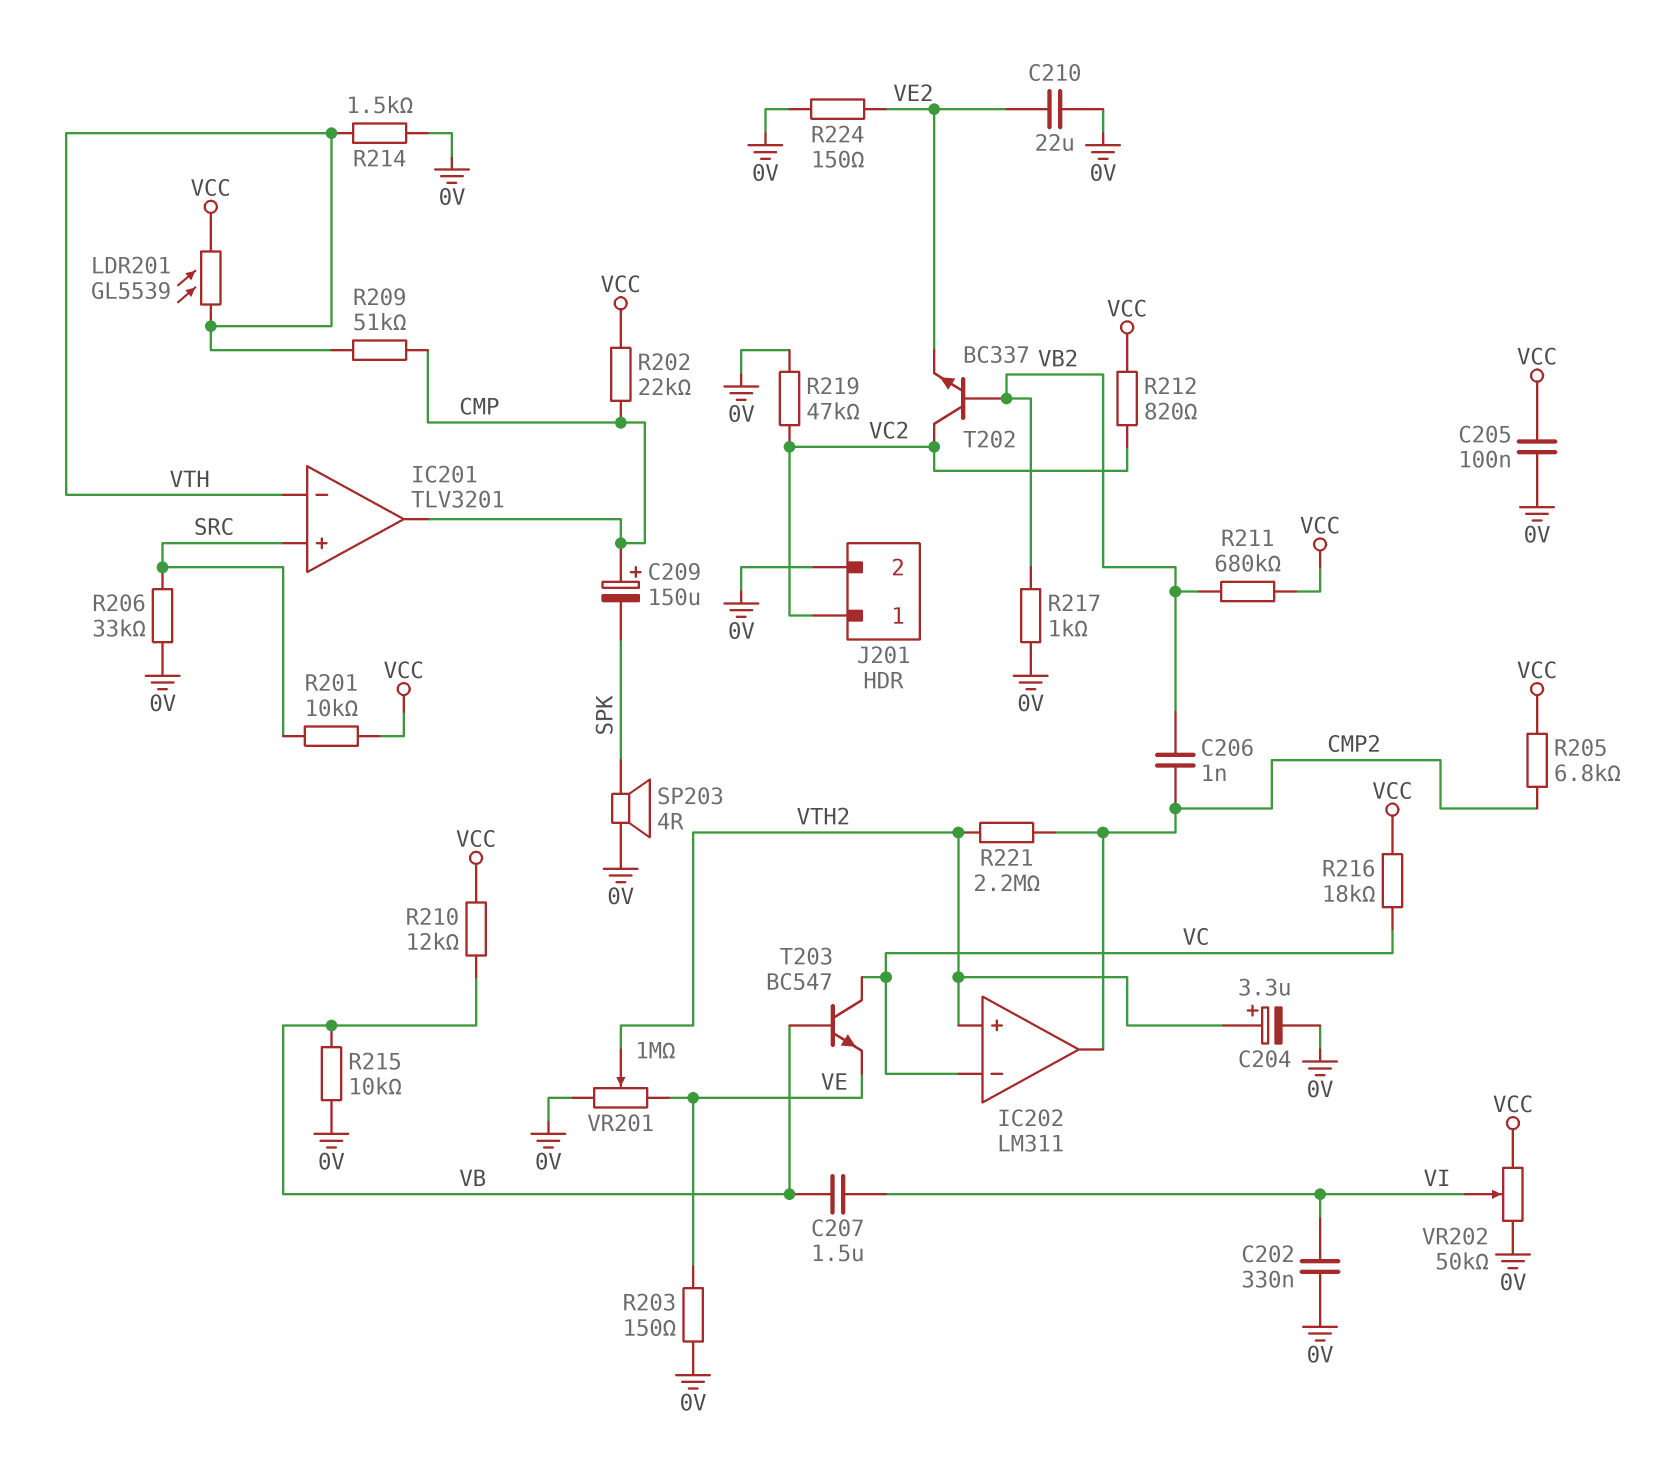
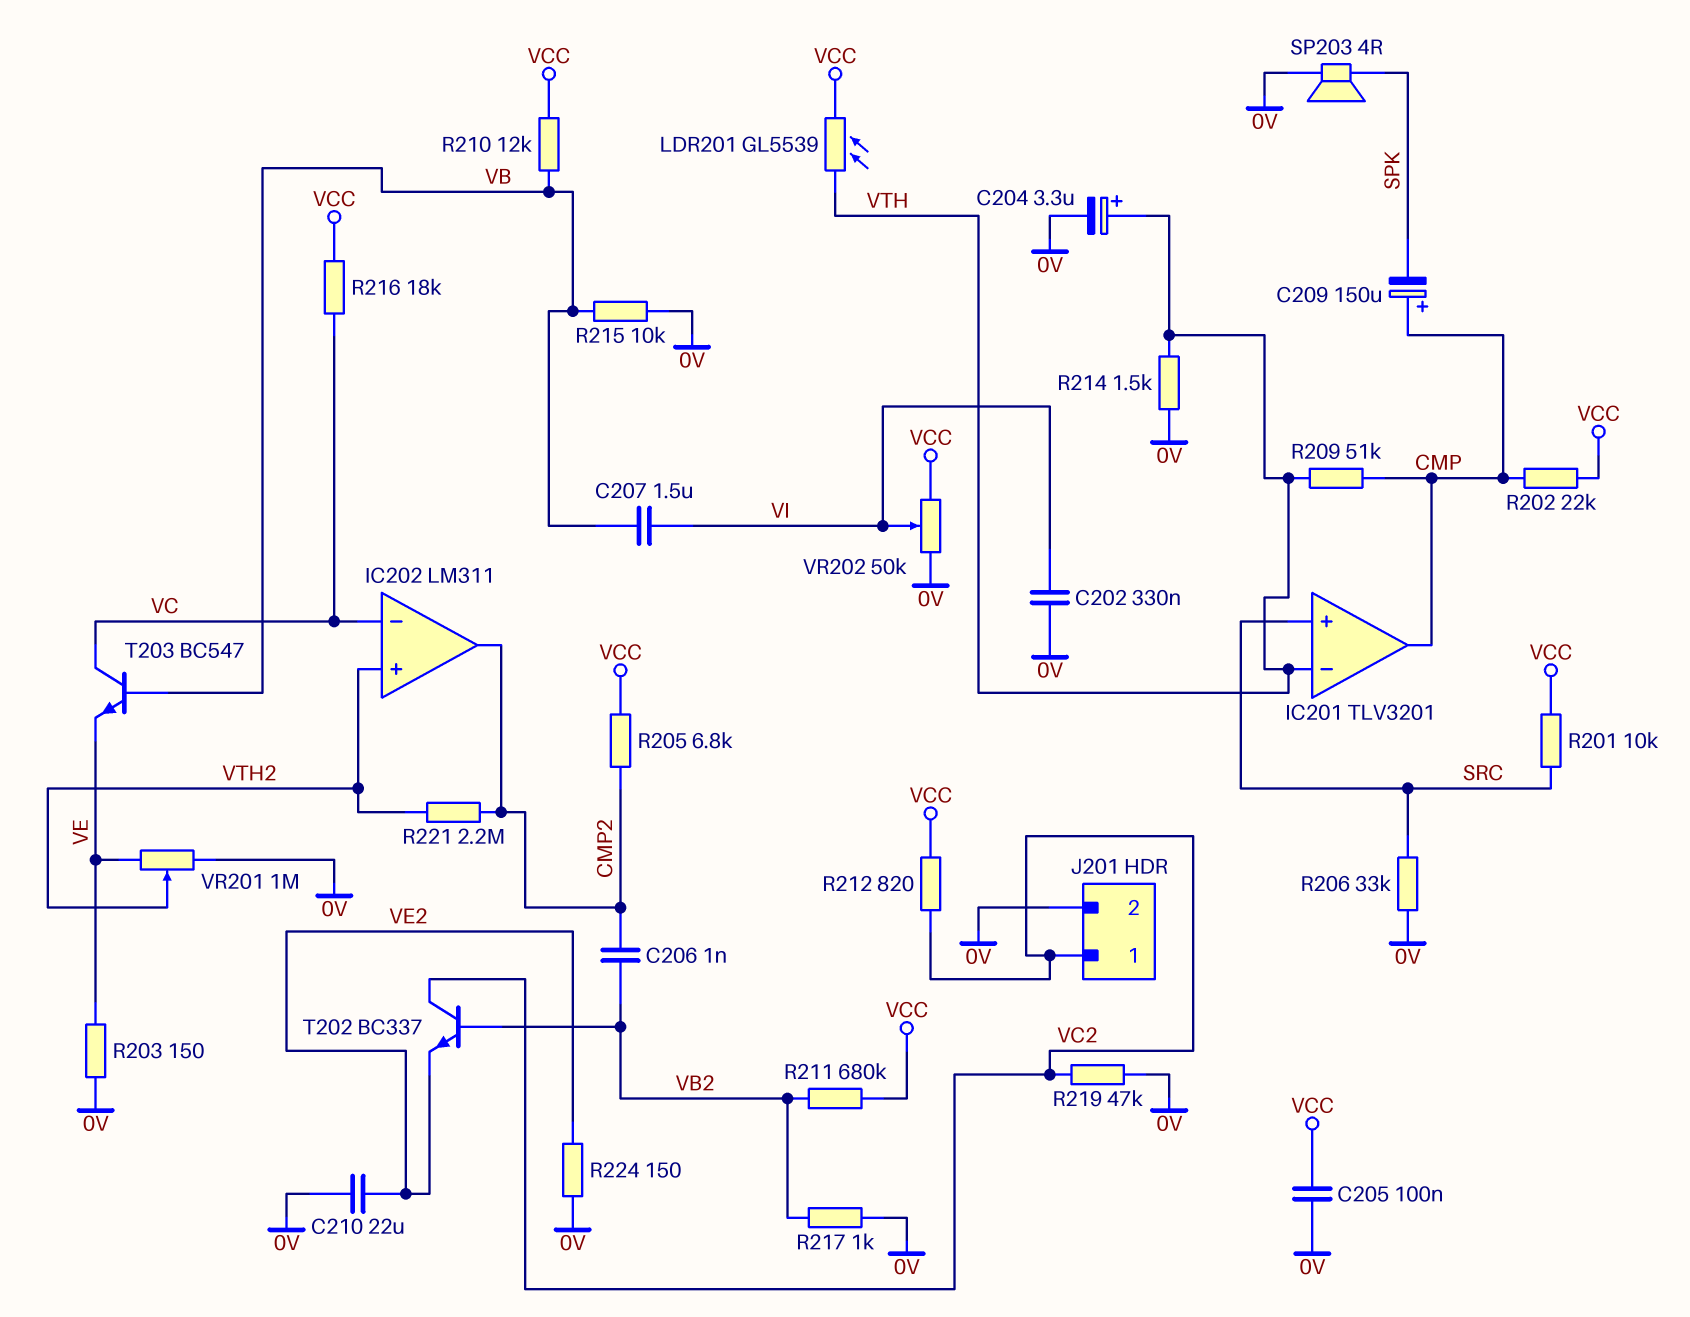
C204: 3.3uF (plus VTH2, minus 0V) -> 3.3uF (plus VTH, minus 0V)

